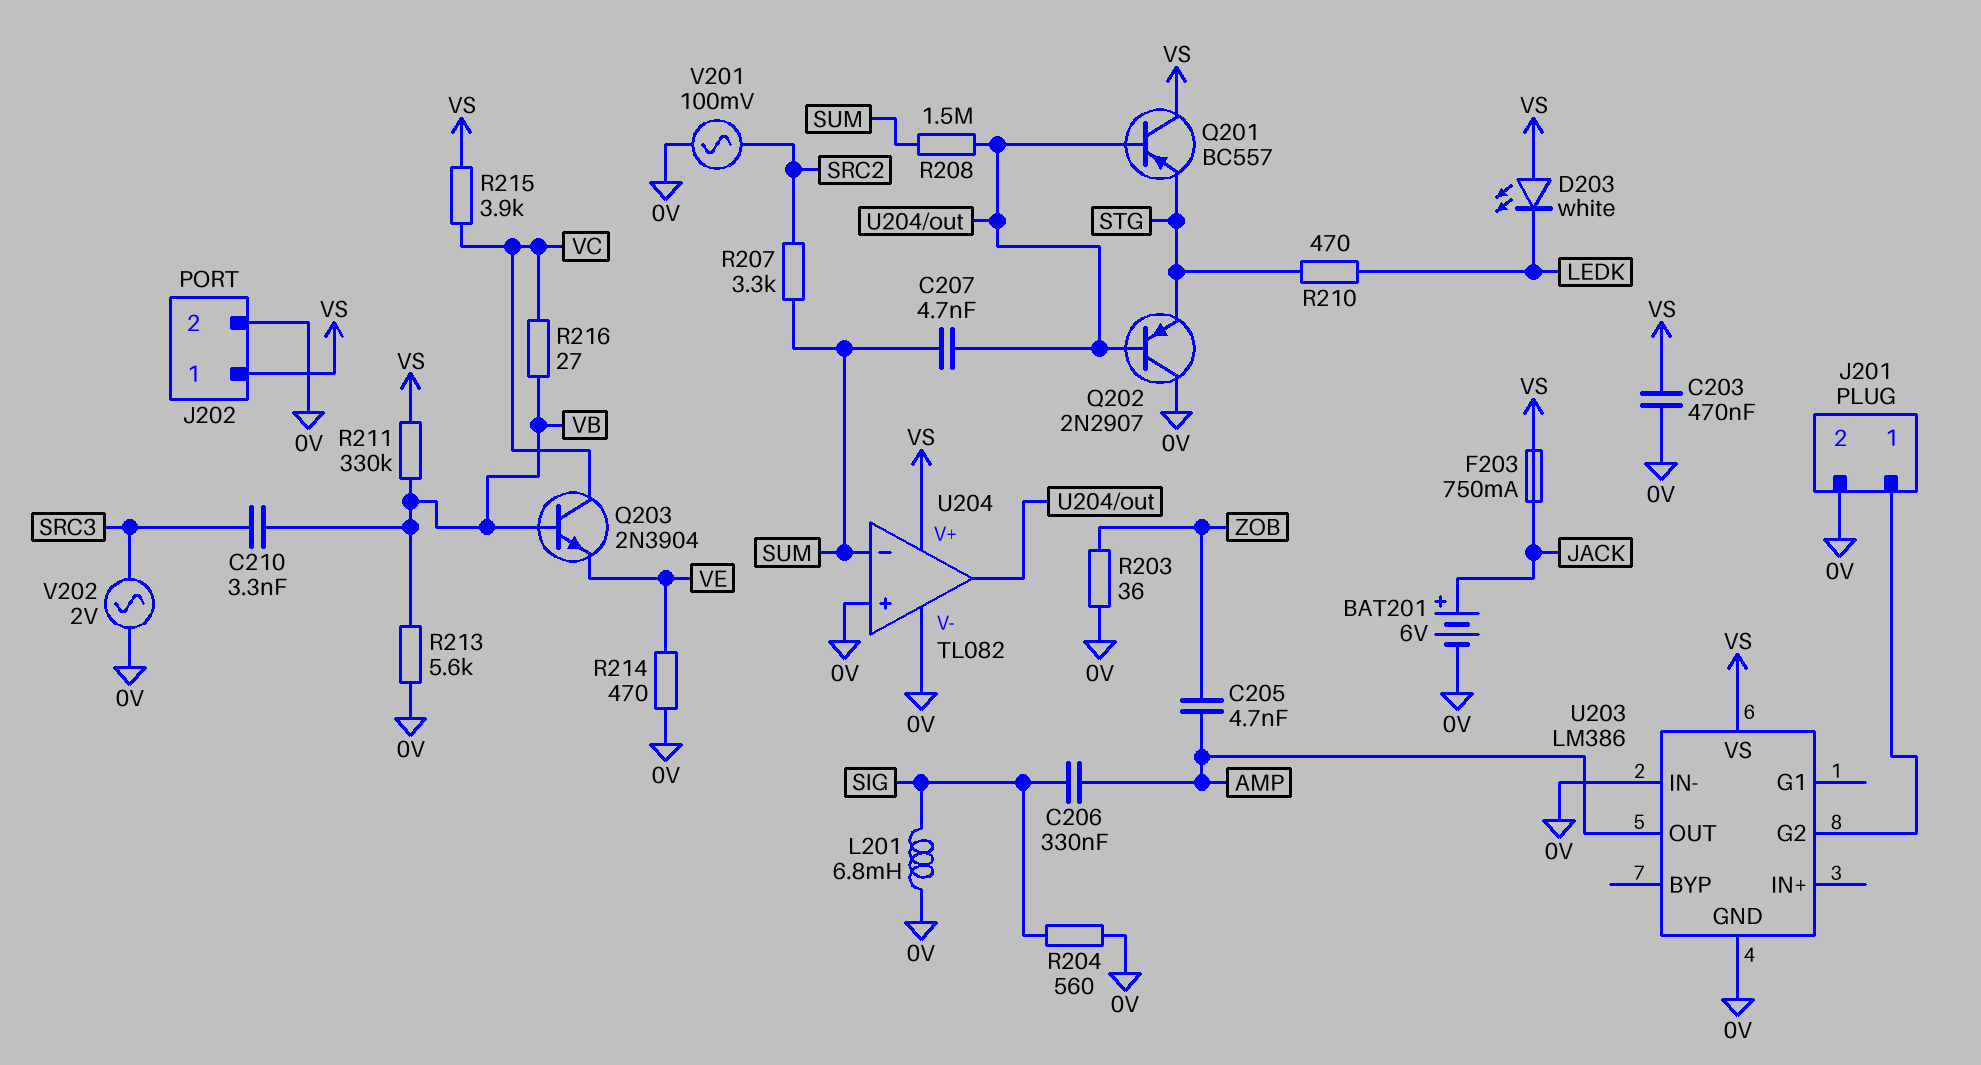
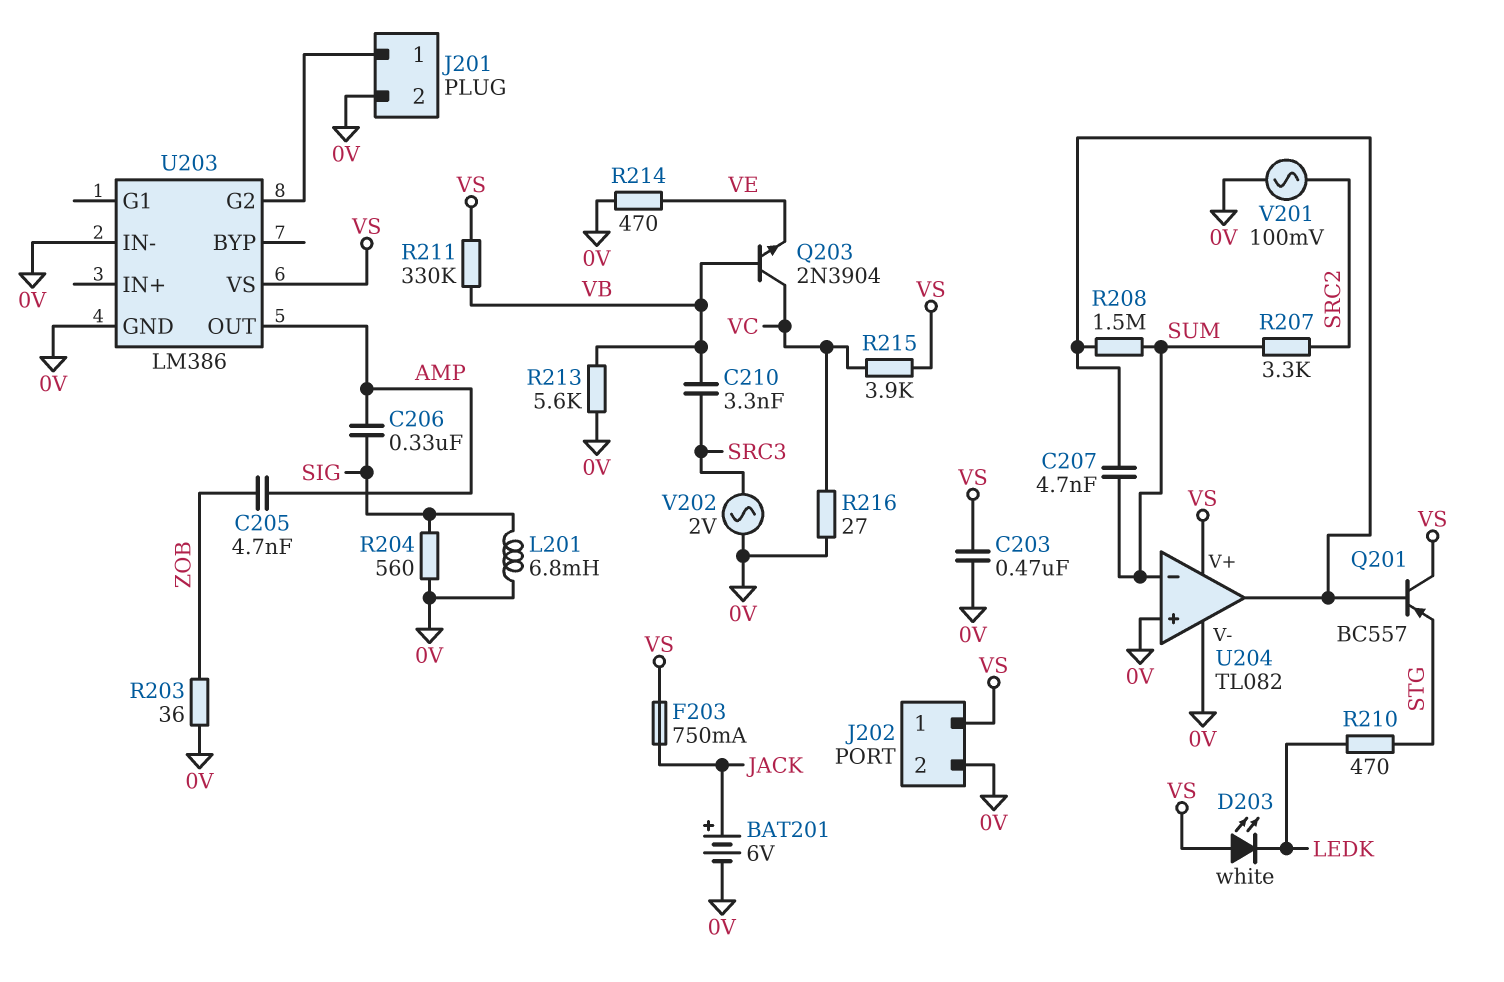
Q202: PNP 2N2907 (B U204/out, C 0V, E STG) -> none
R216: 27 (VB, VC) -> 27 (0V, VC)

